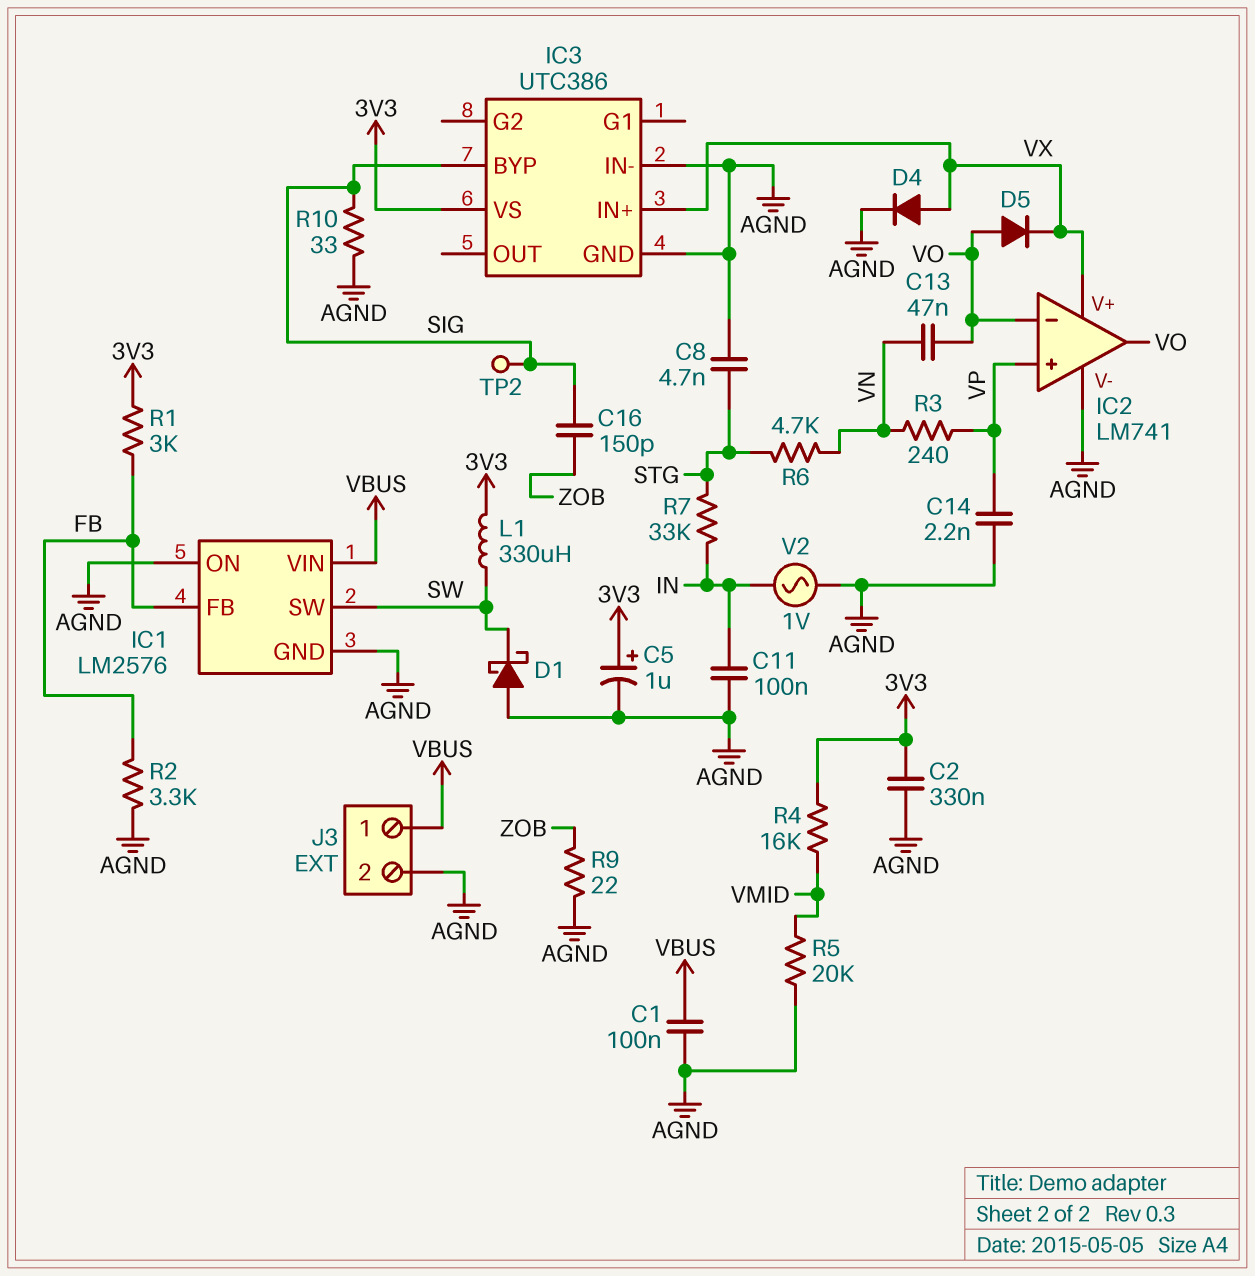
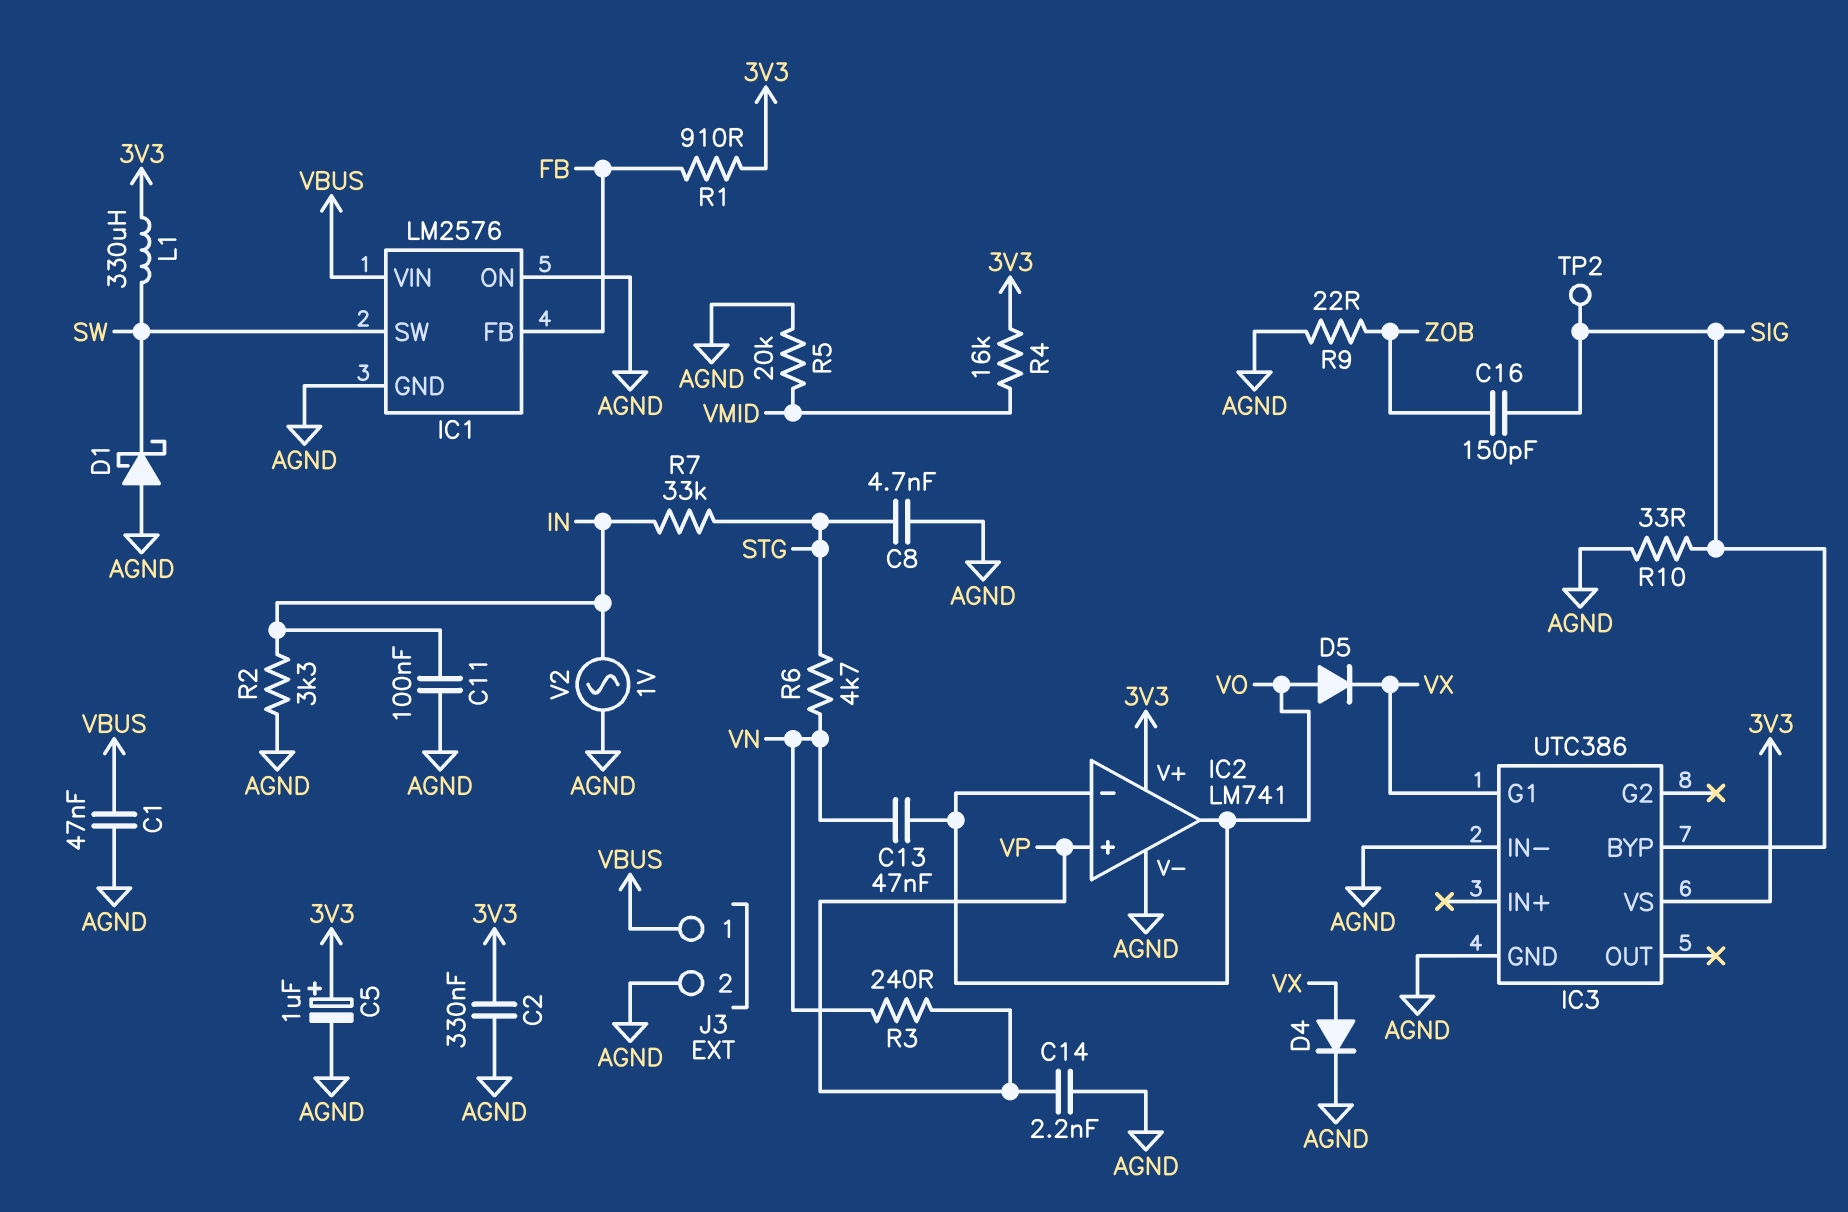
C1: 100nF (AGND, VBUS) -> 47nF (AGND, VBUS)
IC2 pin V+: VX -> 3V3
IC3 pin G1: none -> VX
IC3 pin IN+: VX -> none
R1: 3k (3V3, FB) -> 910 (3V3, FB)
R2: 3.3k (AGND, FB) -> 3.3k (AGND, IN)

